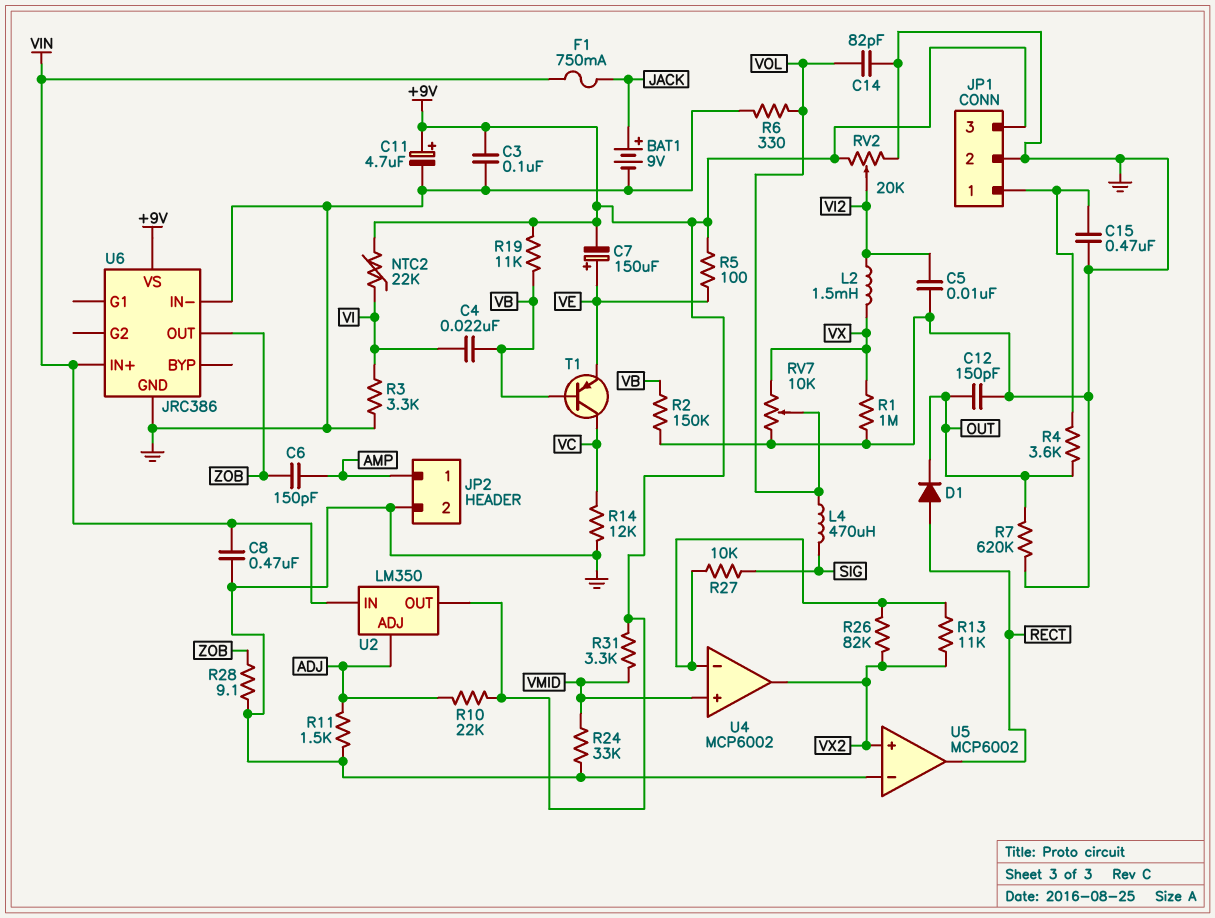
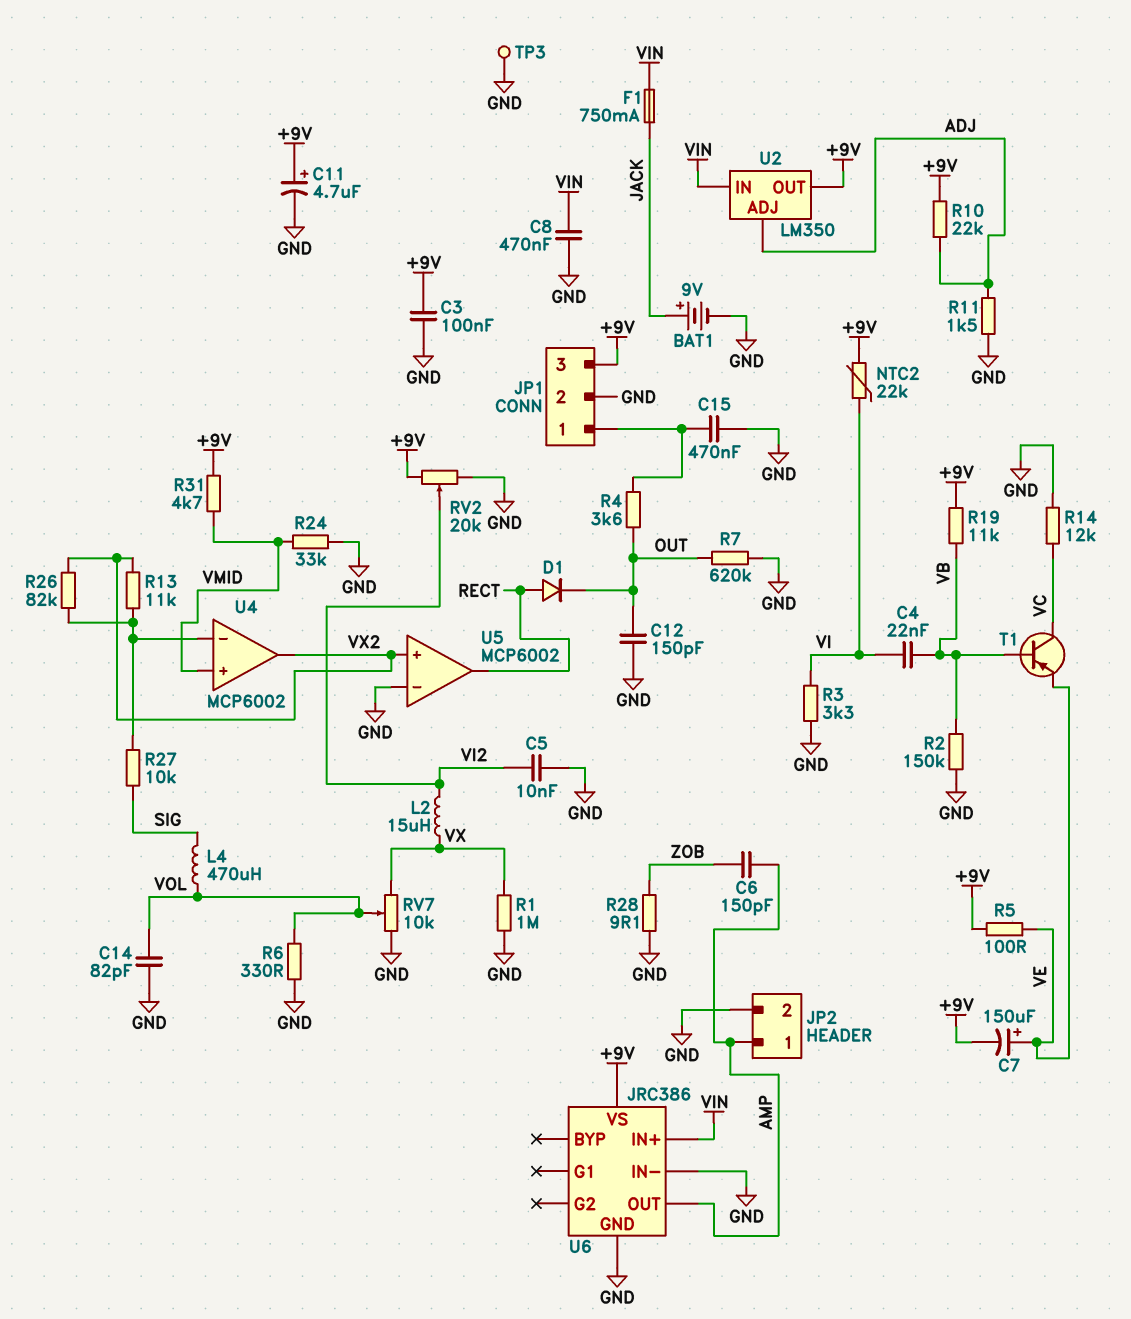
L2: 1.5mH (VI2, VX) -> 15uH (VI2, VX)
R31: 3.3k (+9V, VMID) -> 4.7k (+9V, VMID)
TP3: none -> test point (GND)
U6 pin OUT: ZOB -> AMP

